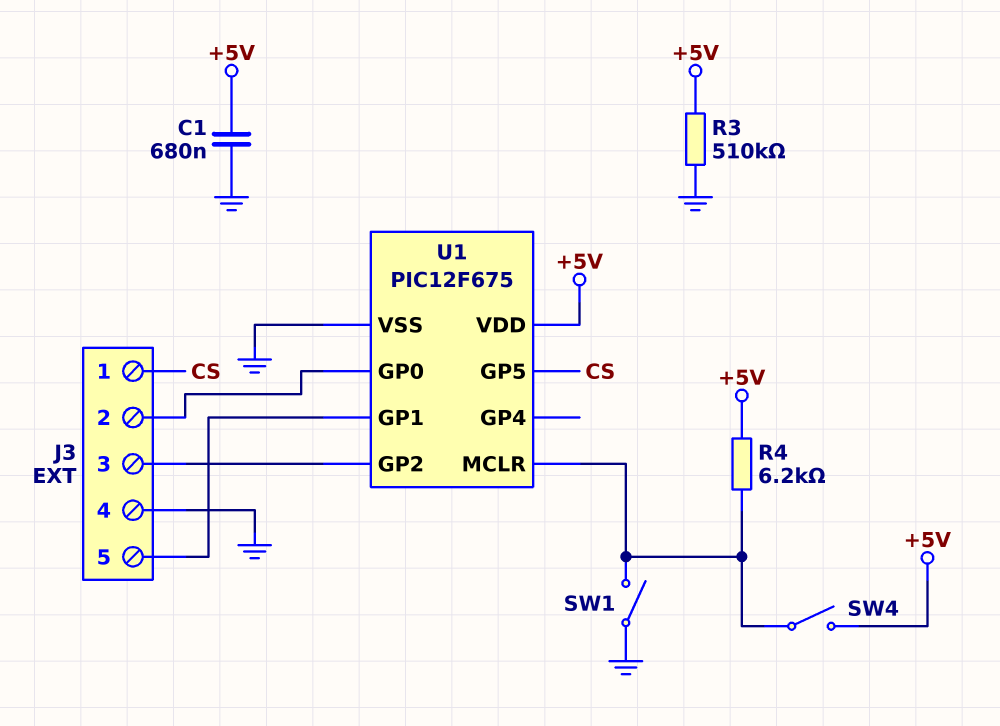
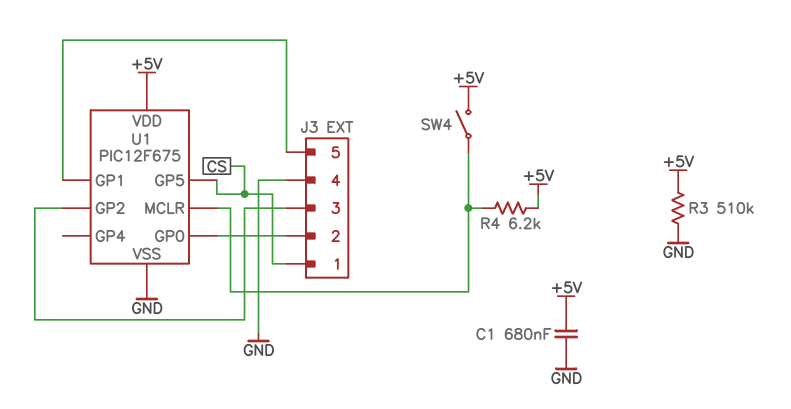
SW1: switch (GND, U1/MCLR) -> none

